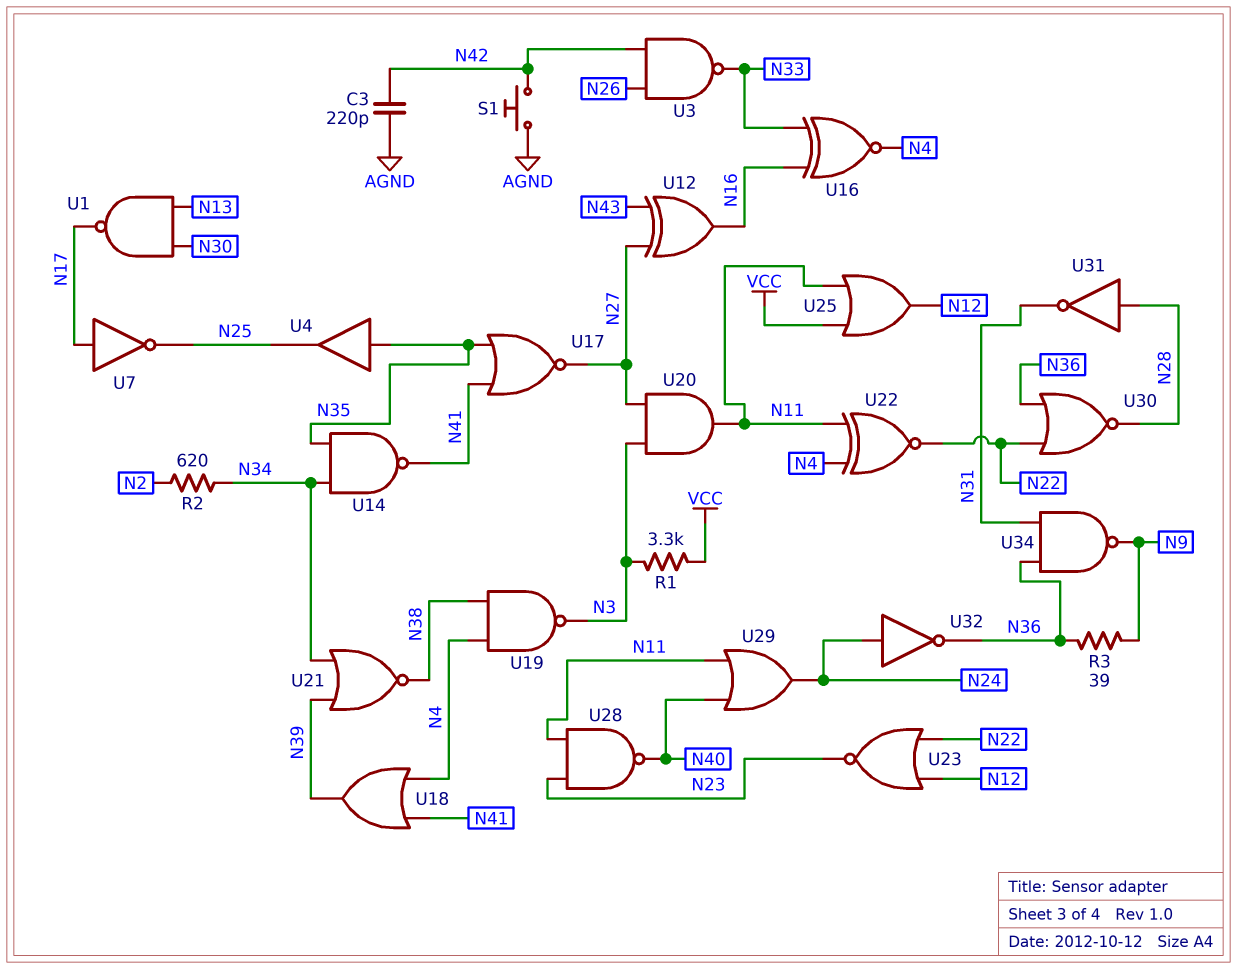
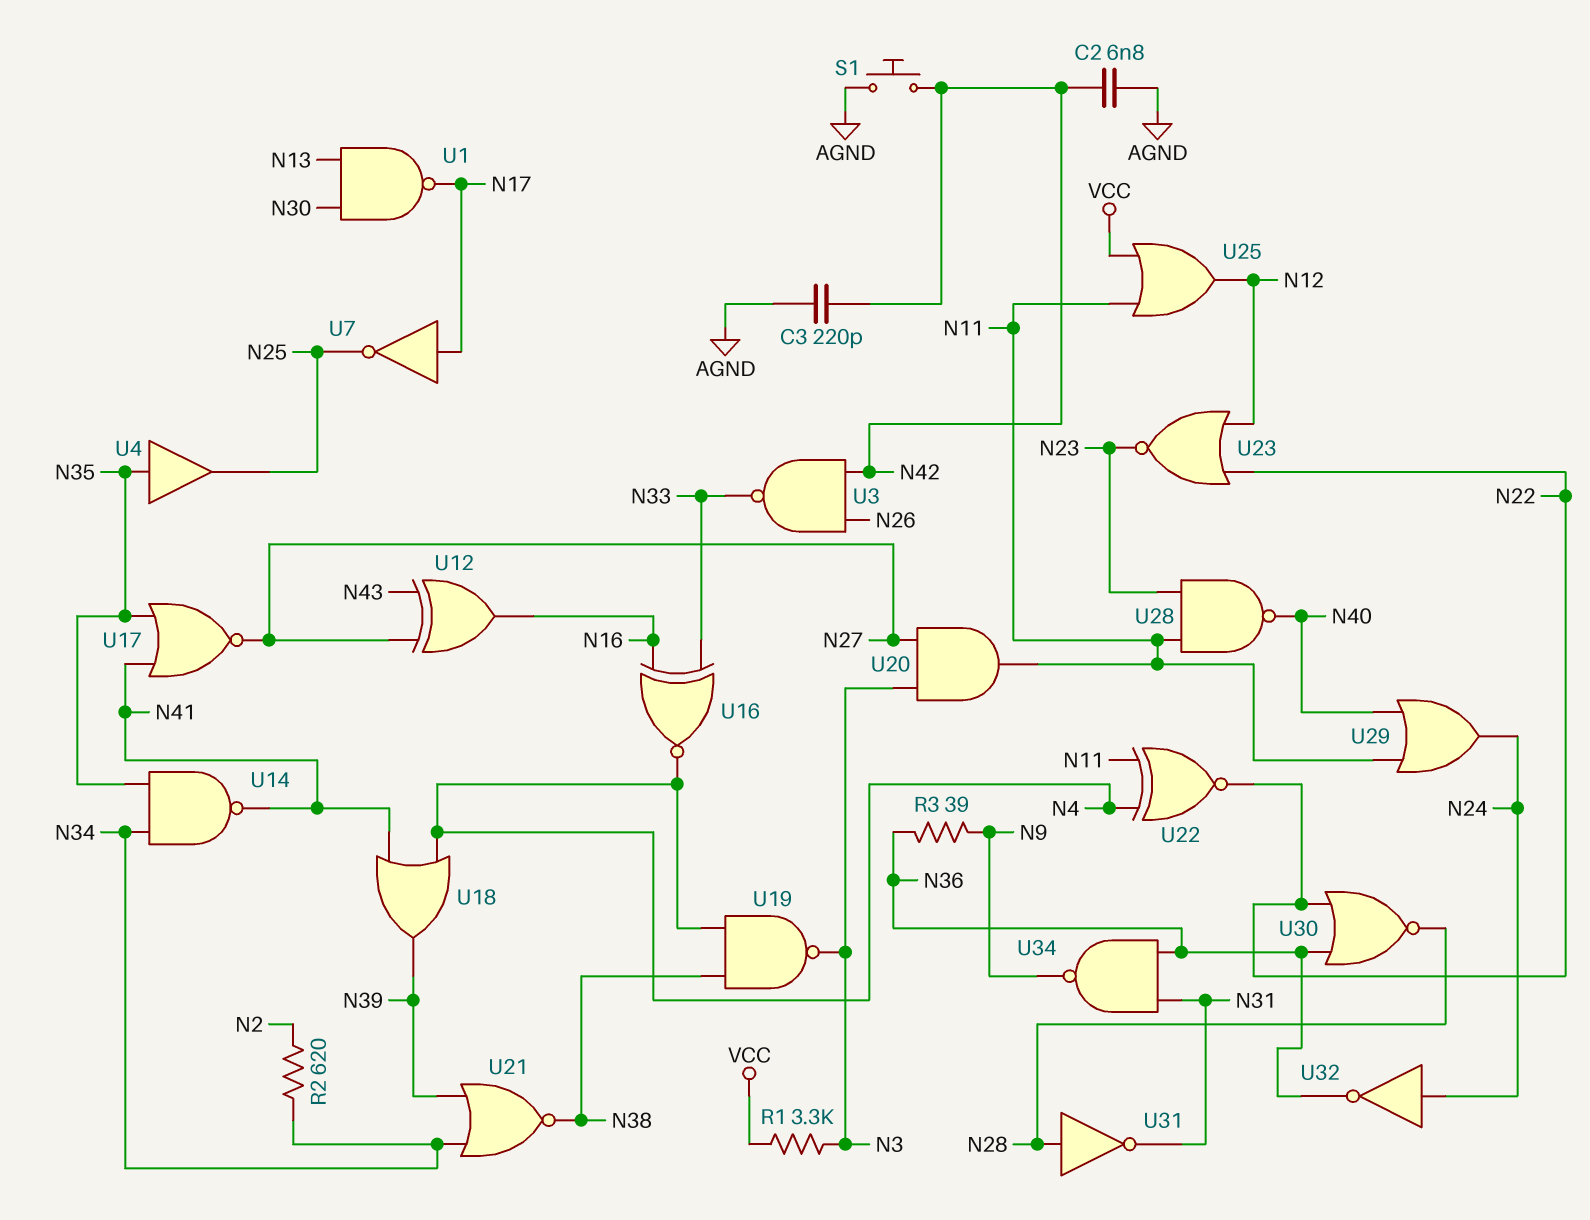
C2: none -> 6.8nF (AGND, N42)

